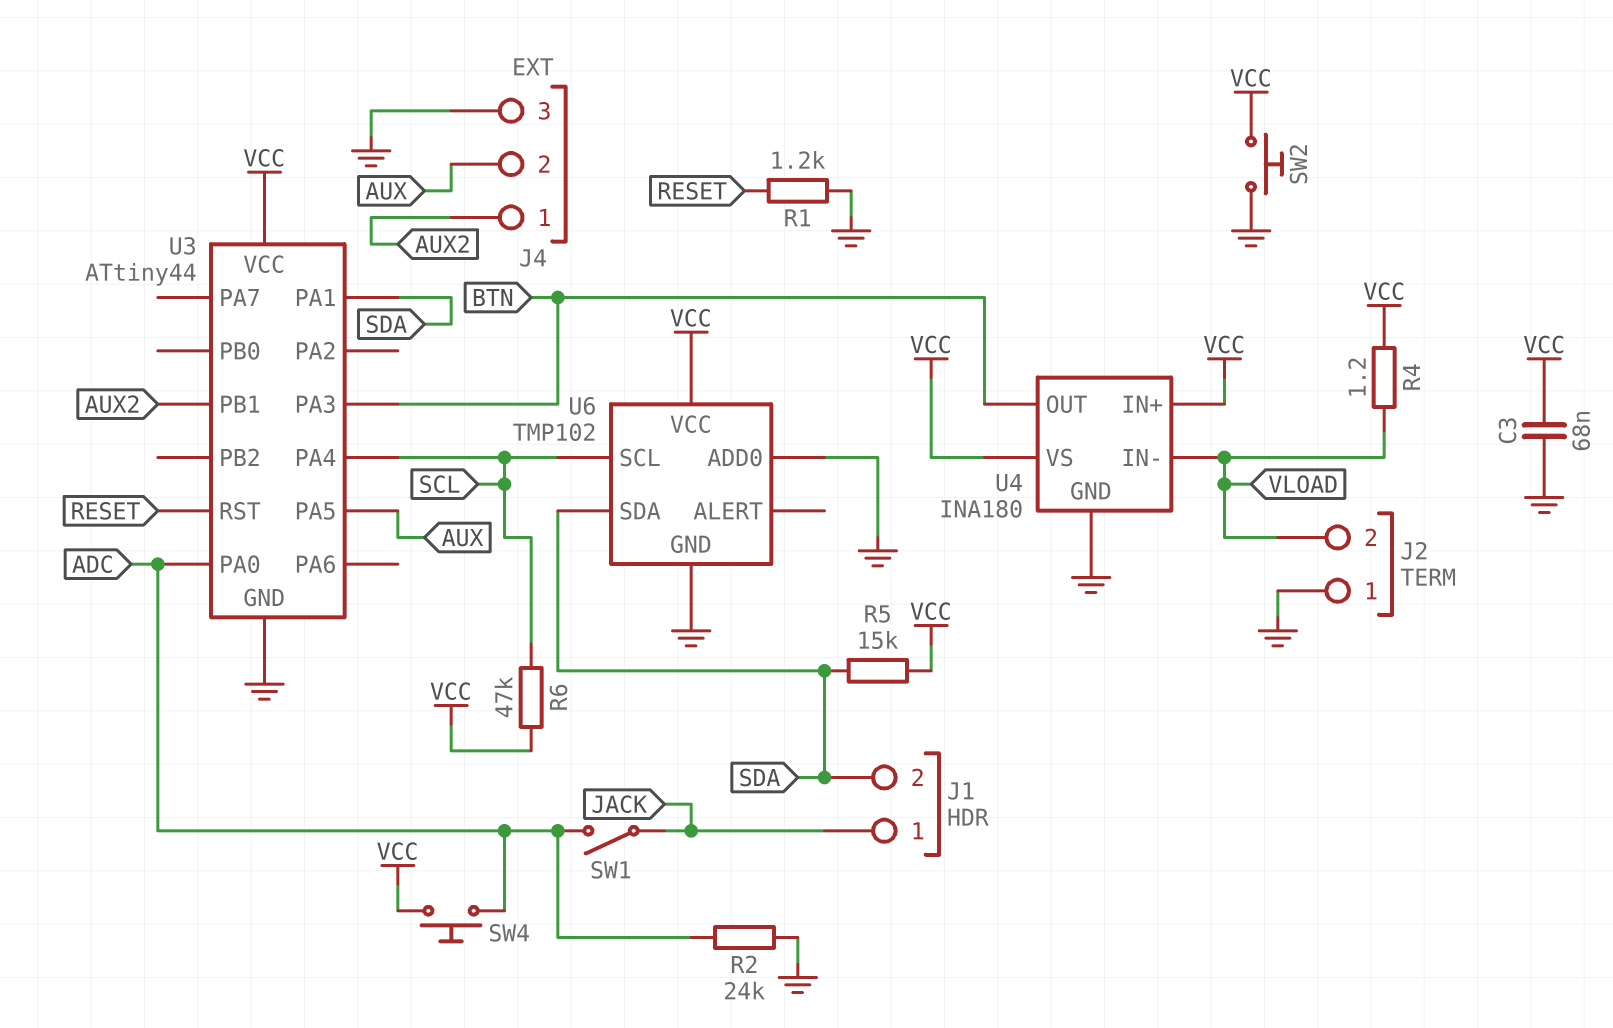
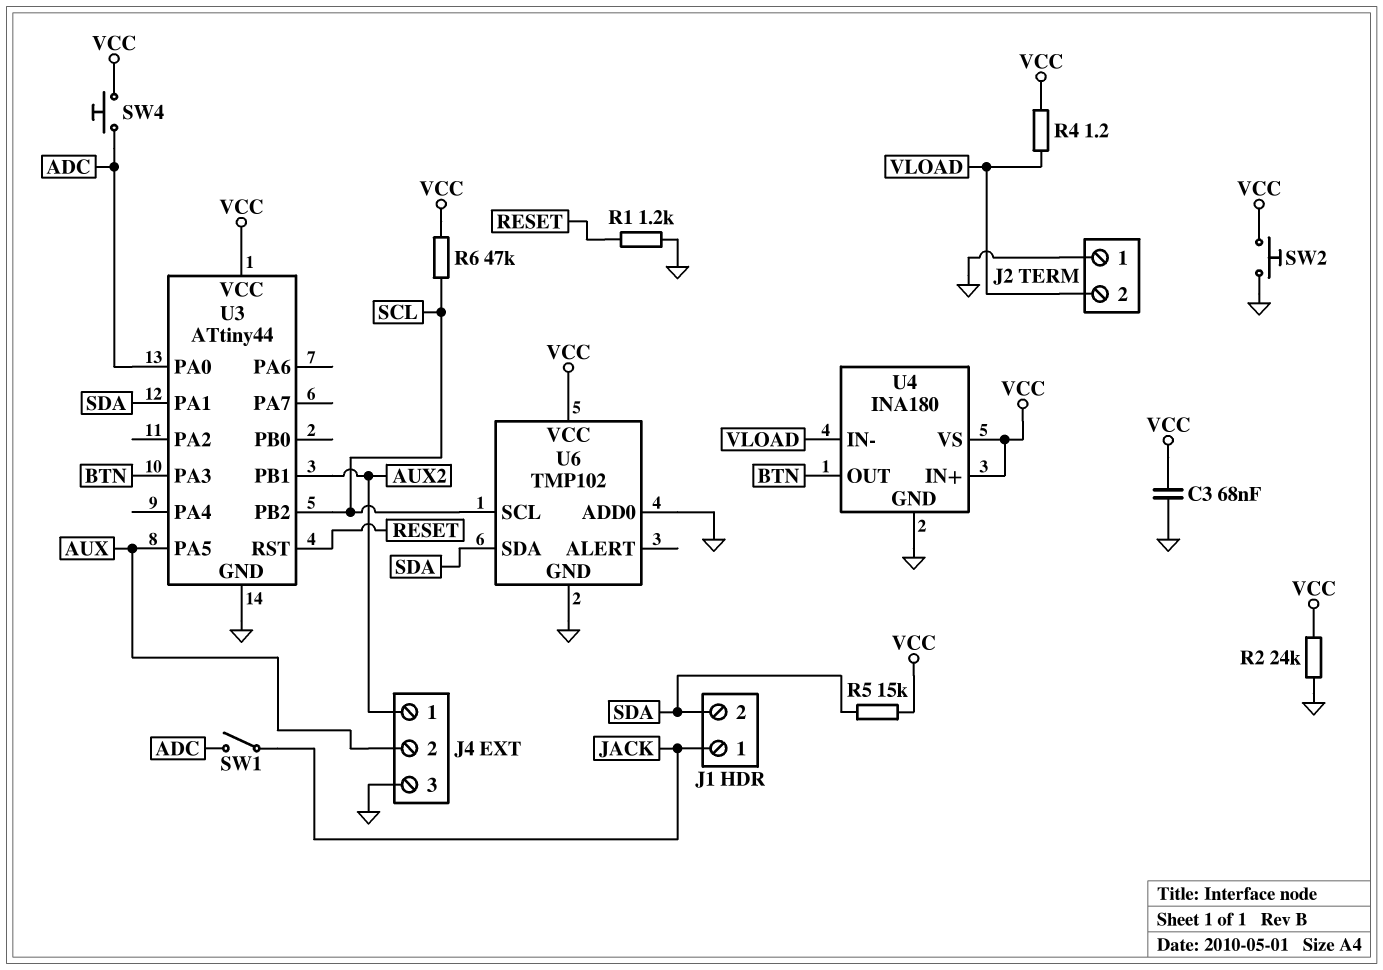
R2: 24k (ADC, GND) -> 24k (GND, VCC)
U3 pin PA4: SCL -> none
U3 pin PB2: none -> SCL

